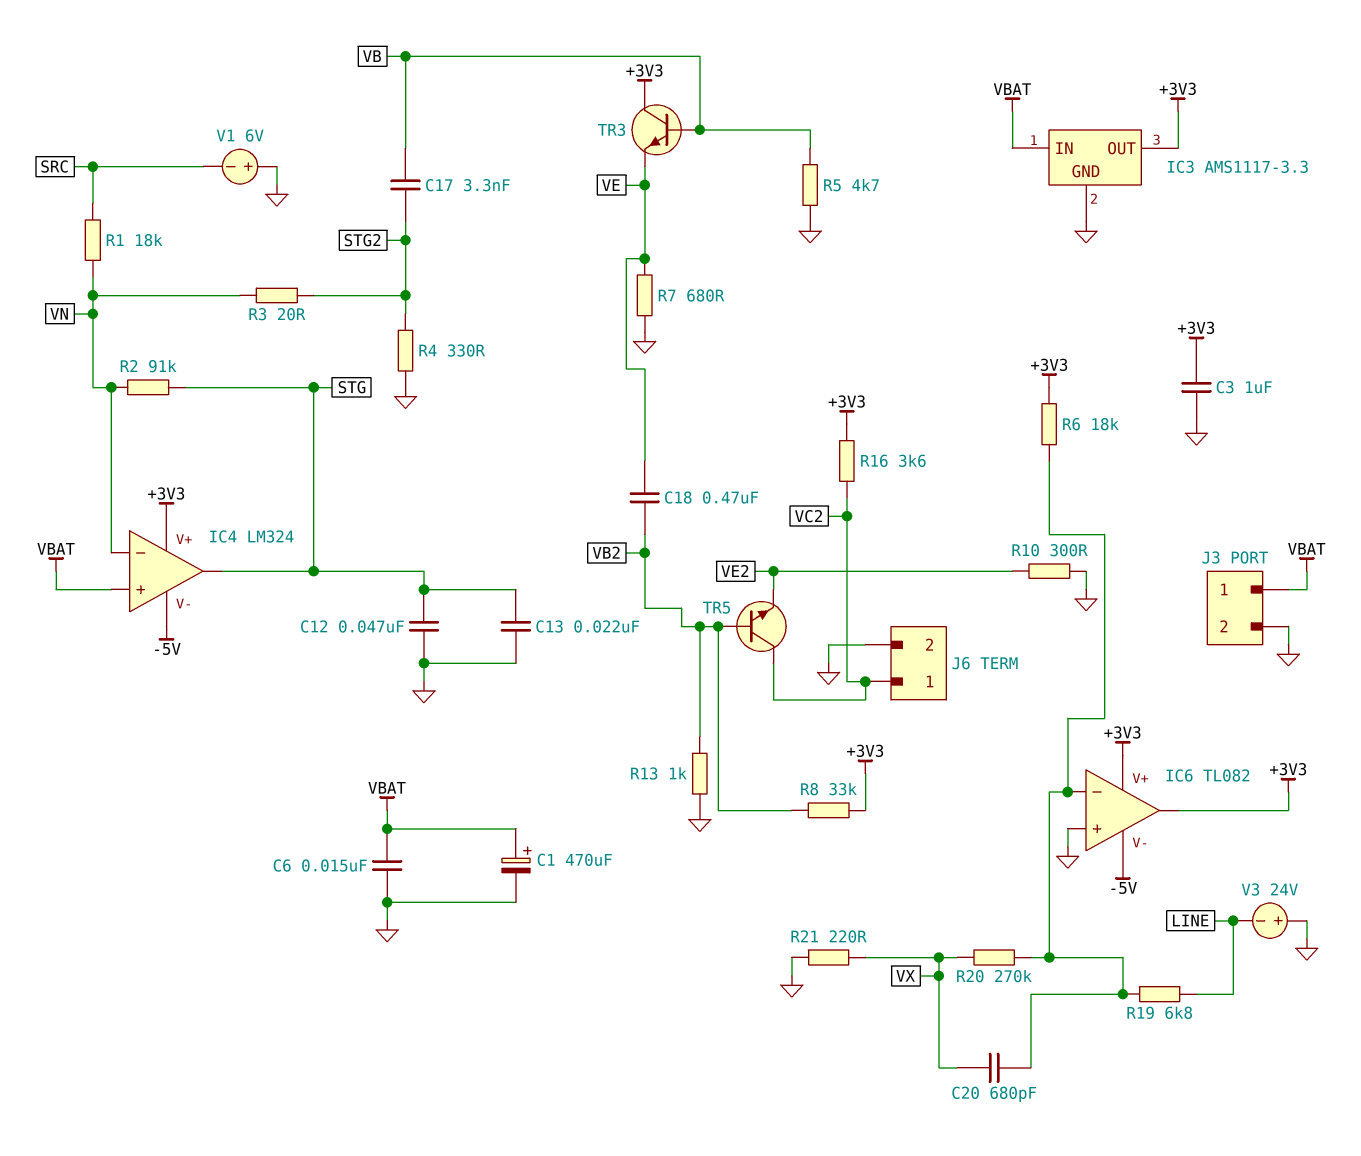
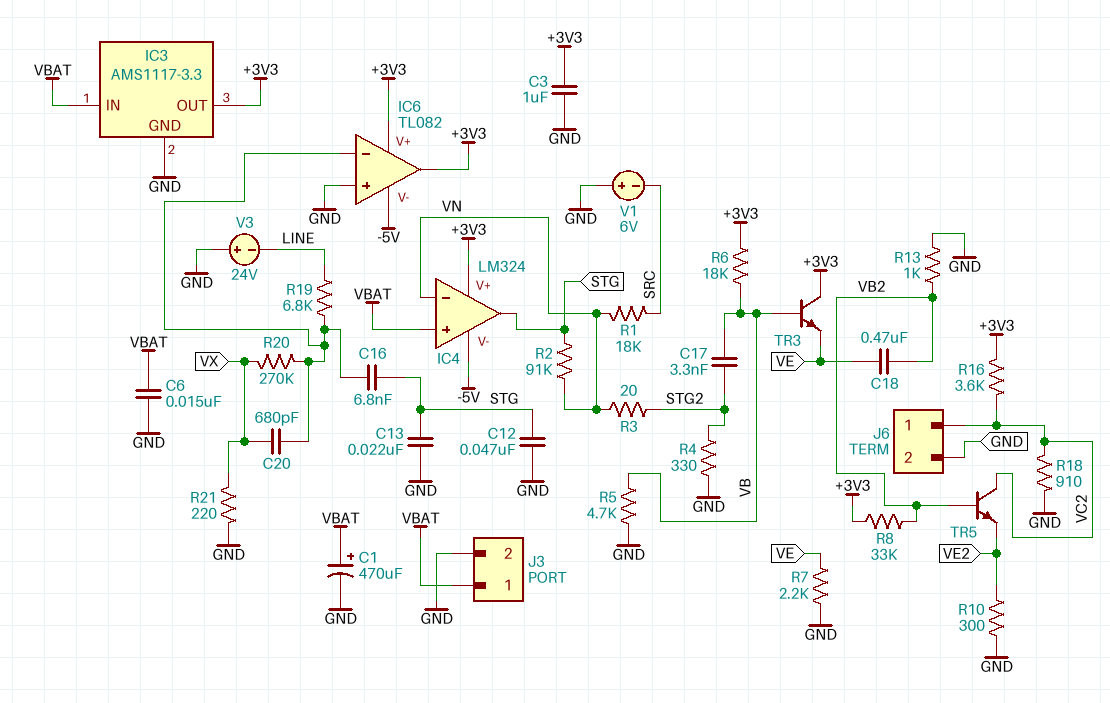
C16: none -> 6.8nF (IC6/in-, STG)
R6: 18k (+3V3, IC6/in-) -> 18k (+3V3, VB)
R7: 680 (GND, VE) -> 2.2k (GND, VE)
R18: none -> 910 (GND, VC2)

